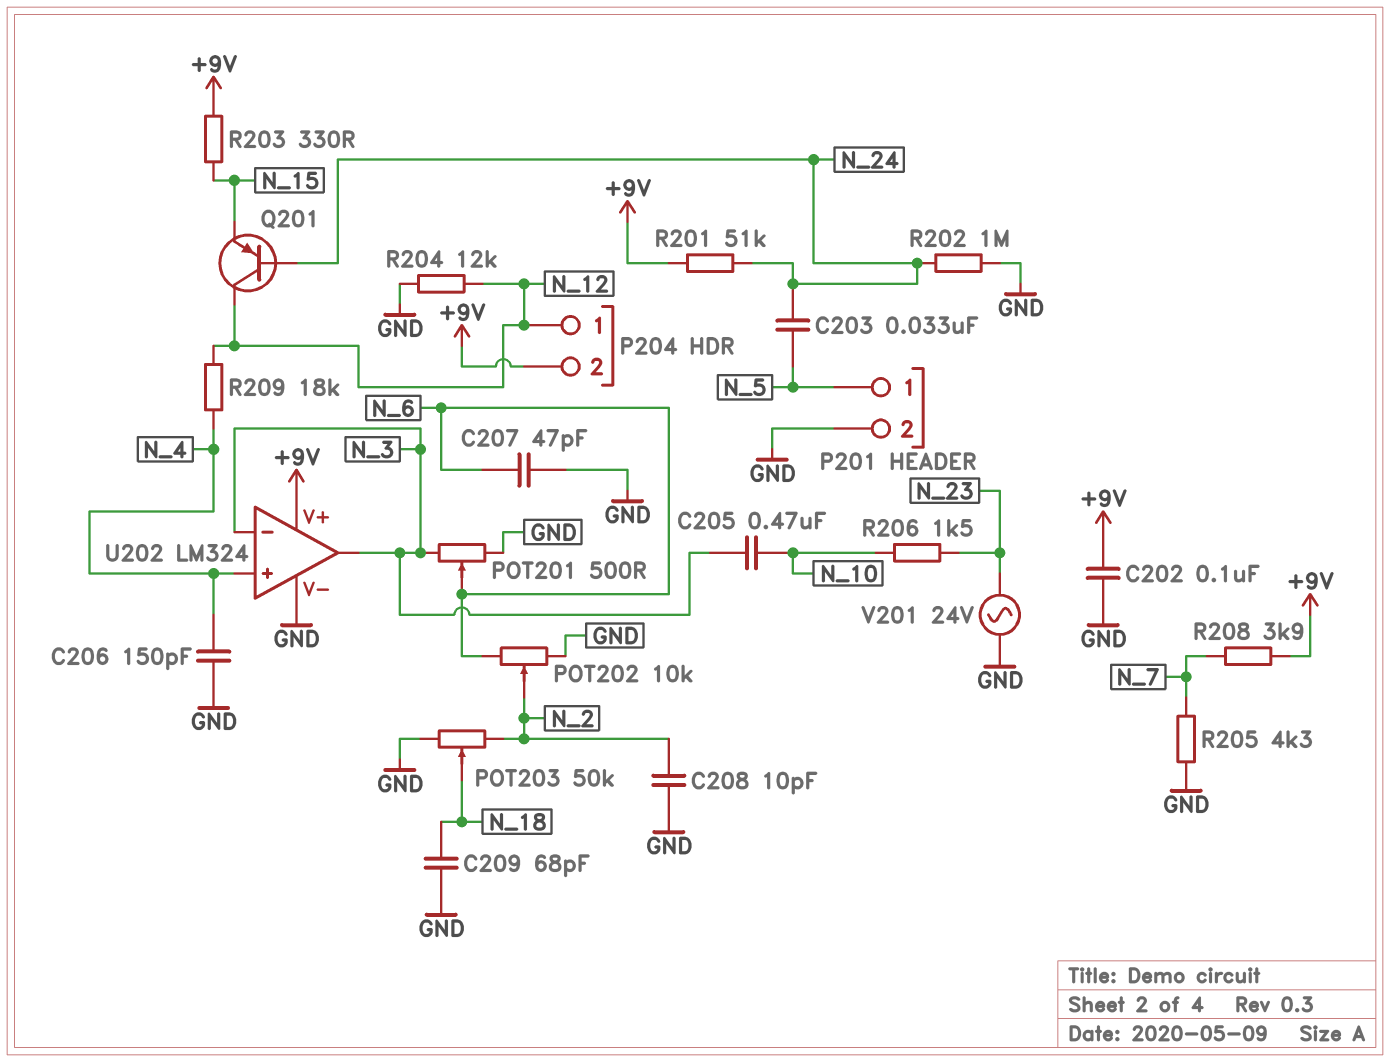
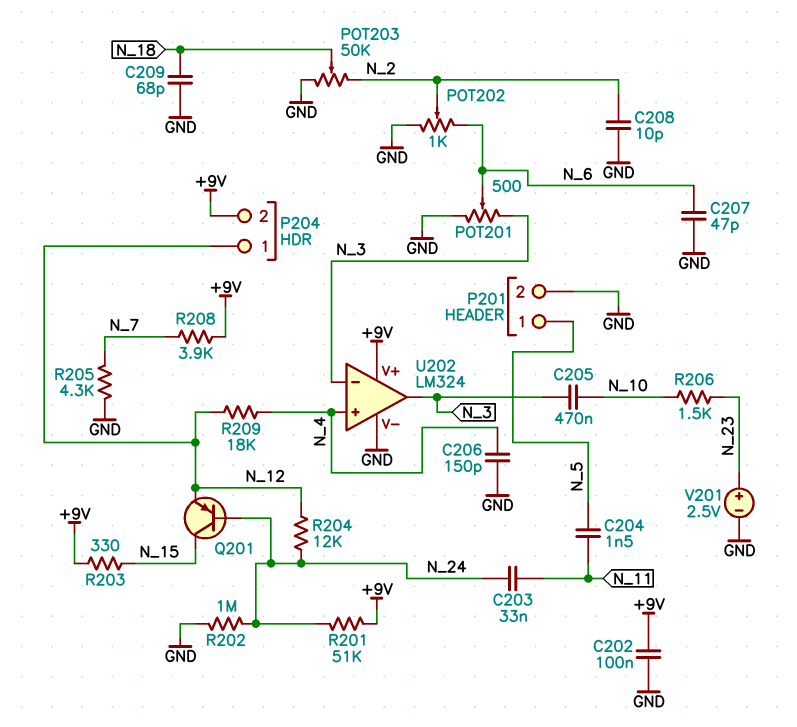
C203: 33nF (N_5, N_24) -> 33nF (N_11, N_24)
C204: none -> 1.5nF (N_5, N_11)
POT202: 10k (GND, N_6, wiper N_2) -> 1k (GND, N_6, wiper N_2)
Q201: PNP (B N_24, C N_12, E N_15) -> PNP (B N_24, C N_15, E N_12)
R204: 12k (GND, N_12) -> 12k (N_12, N_24)
V201: AC 24V (GND, N_23) -> 2.5V (plus N_23, minus GND)

